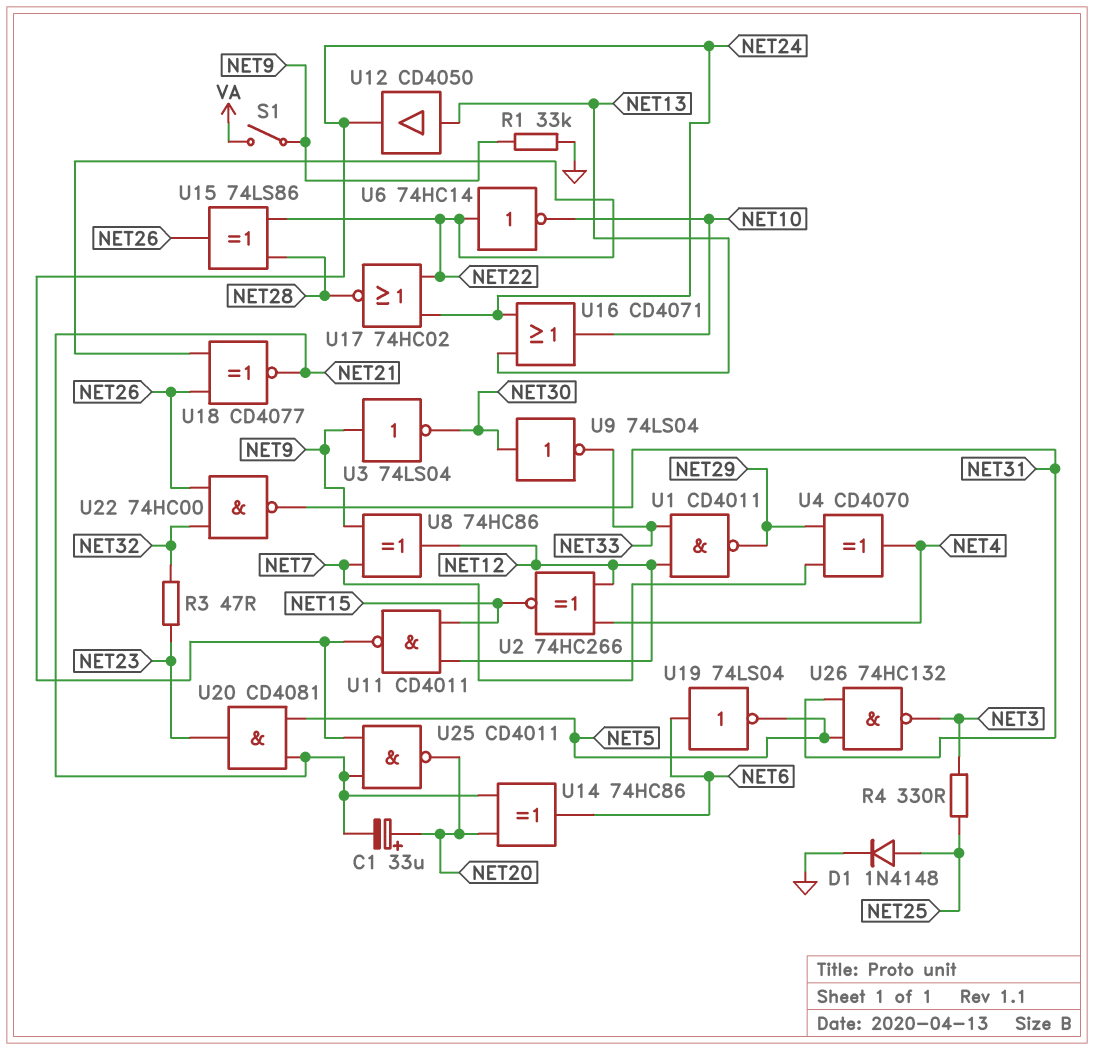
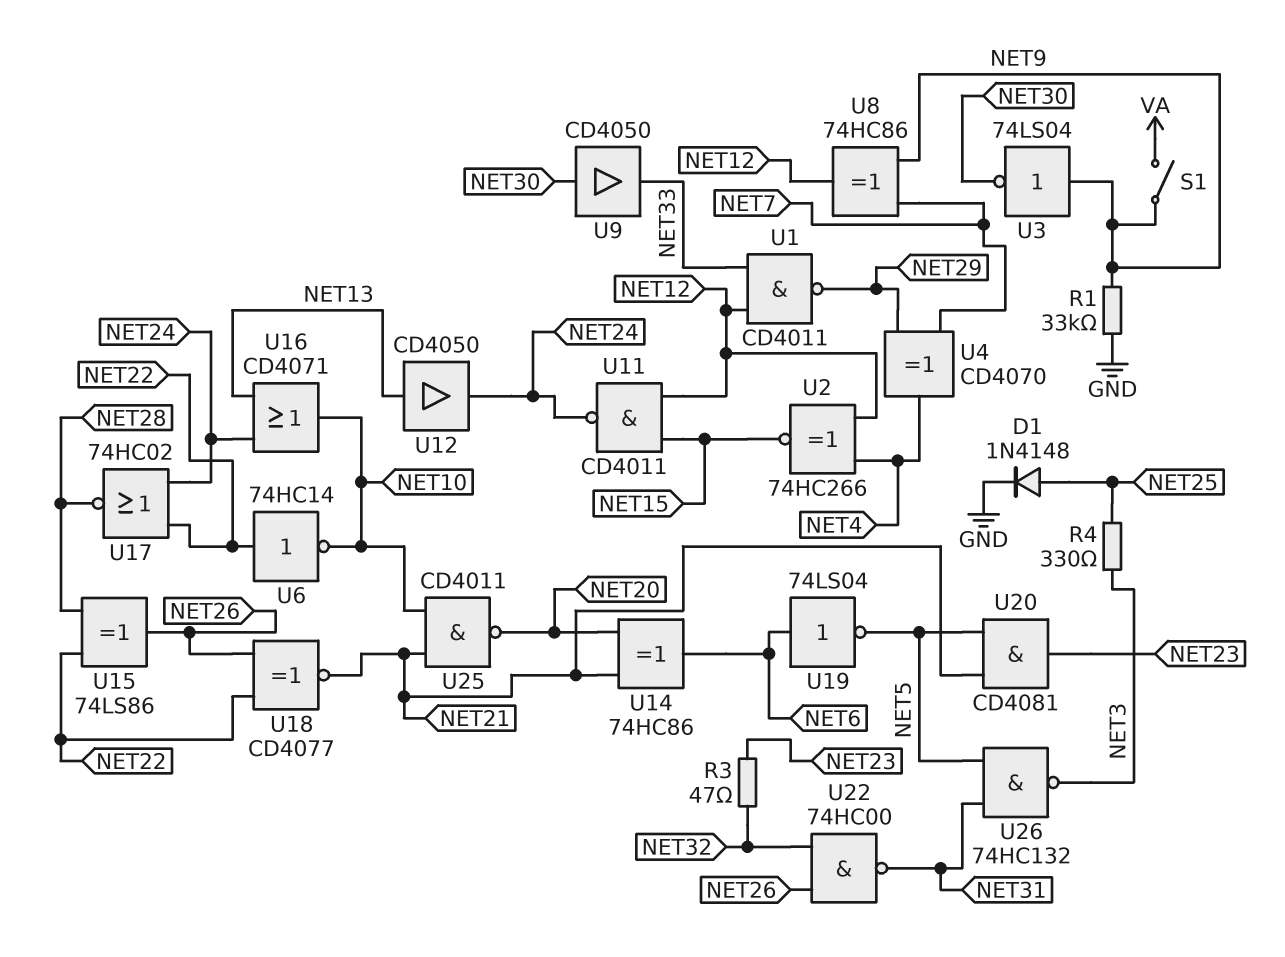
C1: 33uF (plus NET20, minus NET21) -> none
U9: NOT 74LS04 (in NET30, out NET33) -> buffer CD4050 (in NET30, out NET33)
U25: NAND CD4011 (in NET21, in NET24, out NET20) -> NAND CD4011 (in NET10, in NET21, out NET20)

